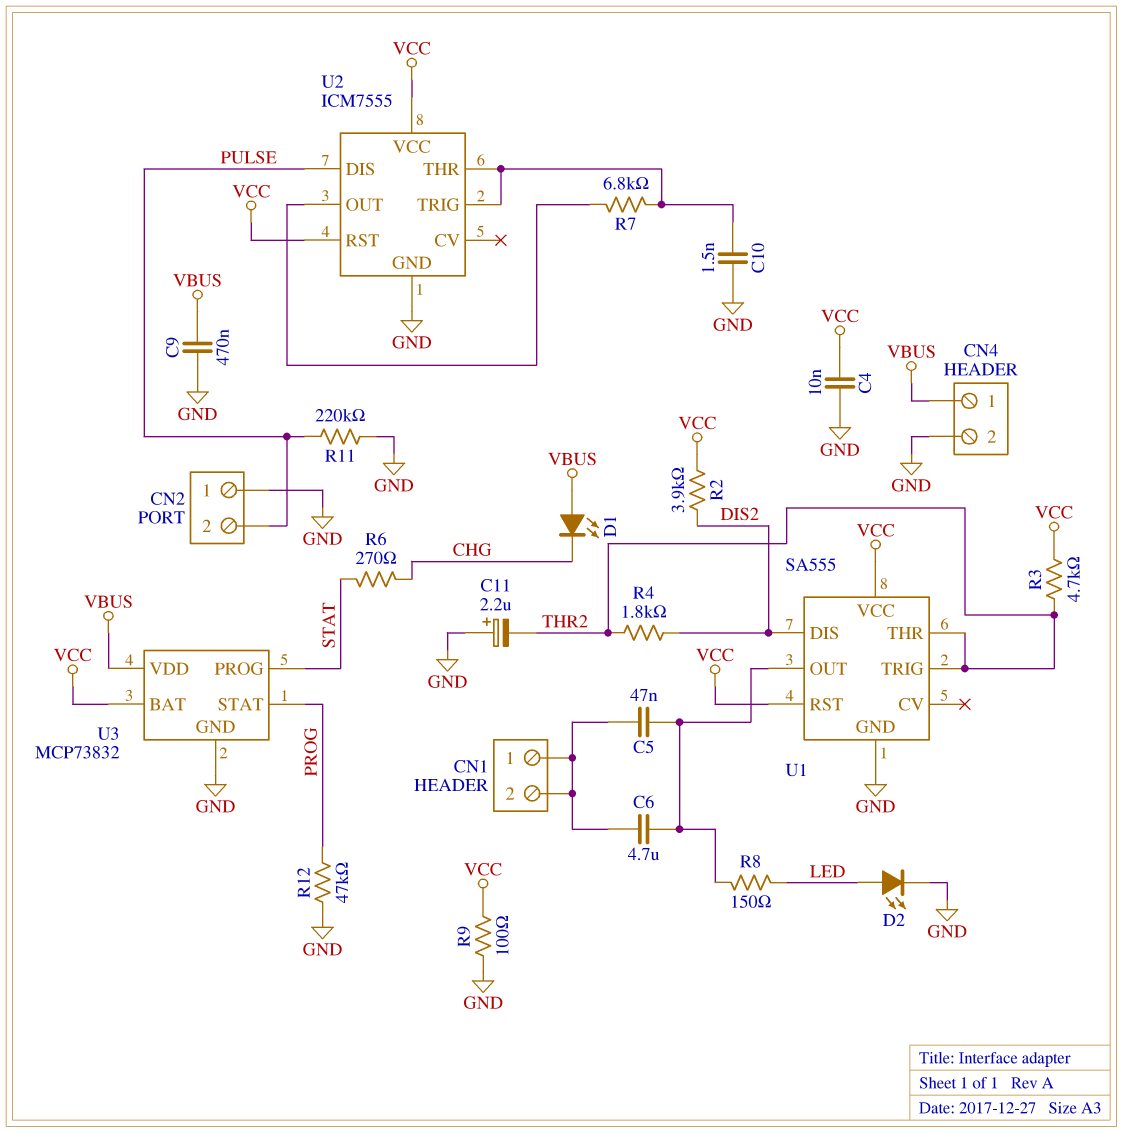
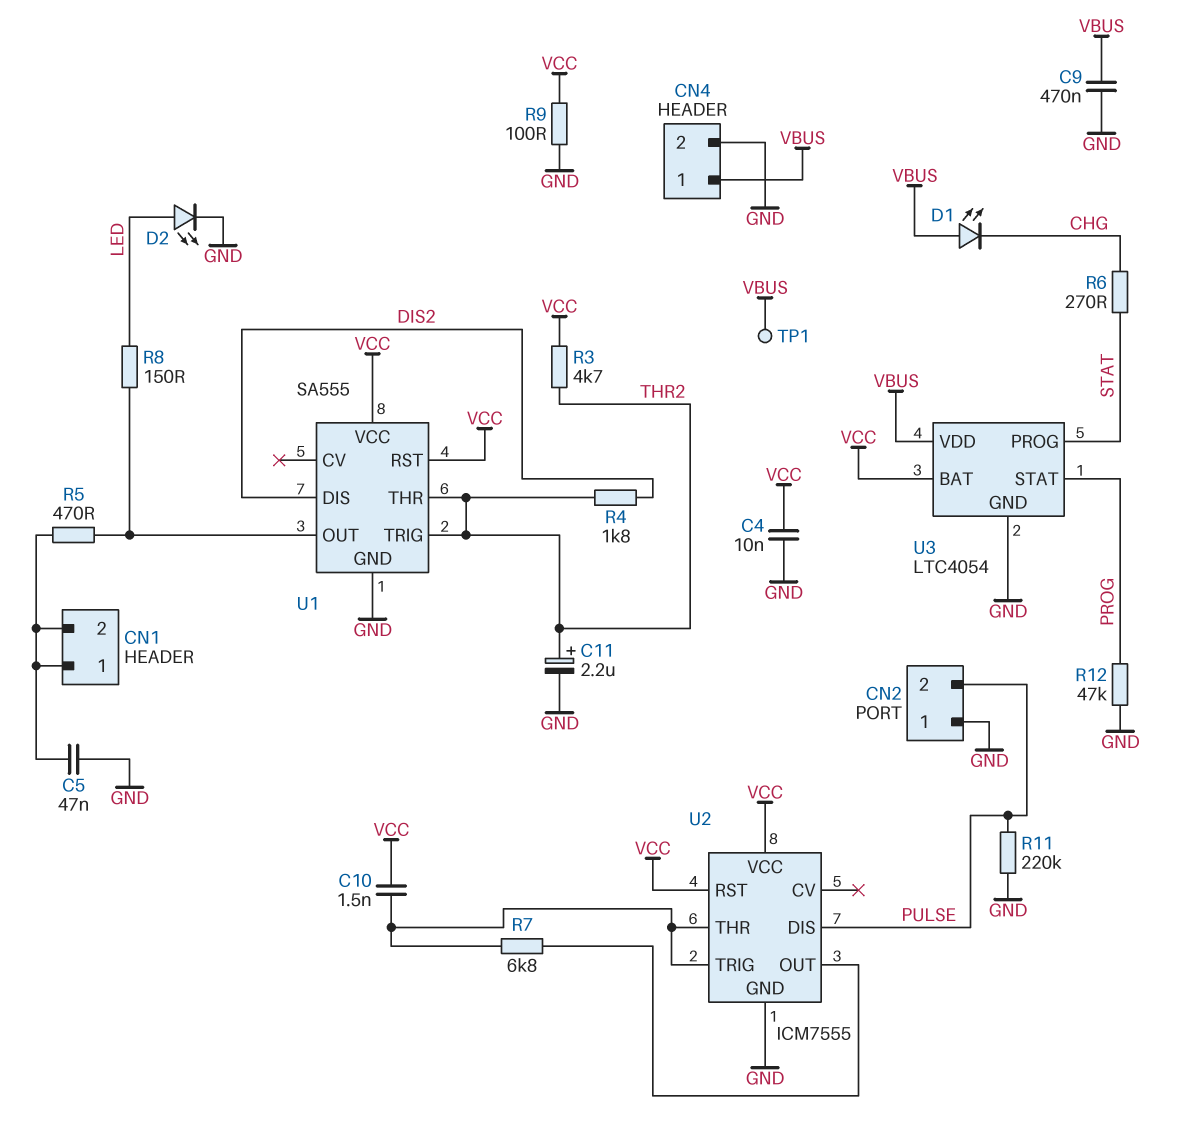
C5: 47nF (CN1/1, U1/OUT) -> 47nF (CN1/1, GND)
C6: 4.7uF (CN1/1, U1/OUT) -> none
C10: 1.5nF (GND, U2/THR) -> 1.5nF (U2/THR, VCC)
C11: 2.2uF (plus GND, minus THR2) -> 2.2uF (plus THR2, minus GND)
R2: 3.9k (DIS2, VCC) -> none
R5: none -> 470 (CN1/1, U1/OUT)
TP1: none -> test point (VBUS)
U3: MCP73832 -> LTC4054

